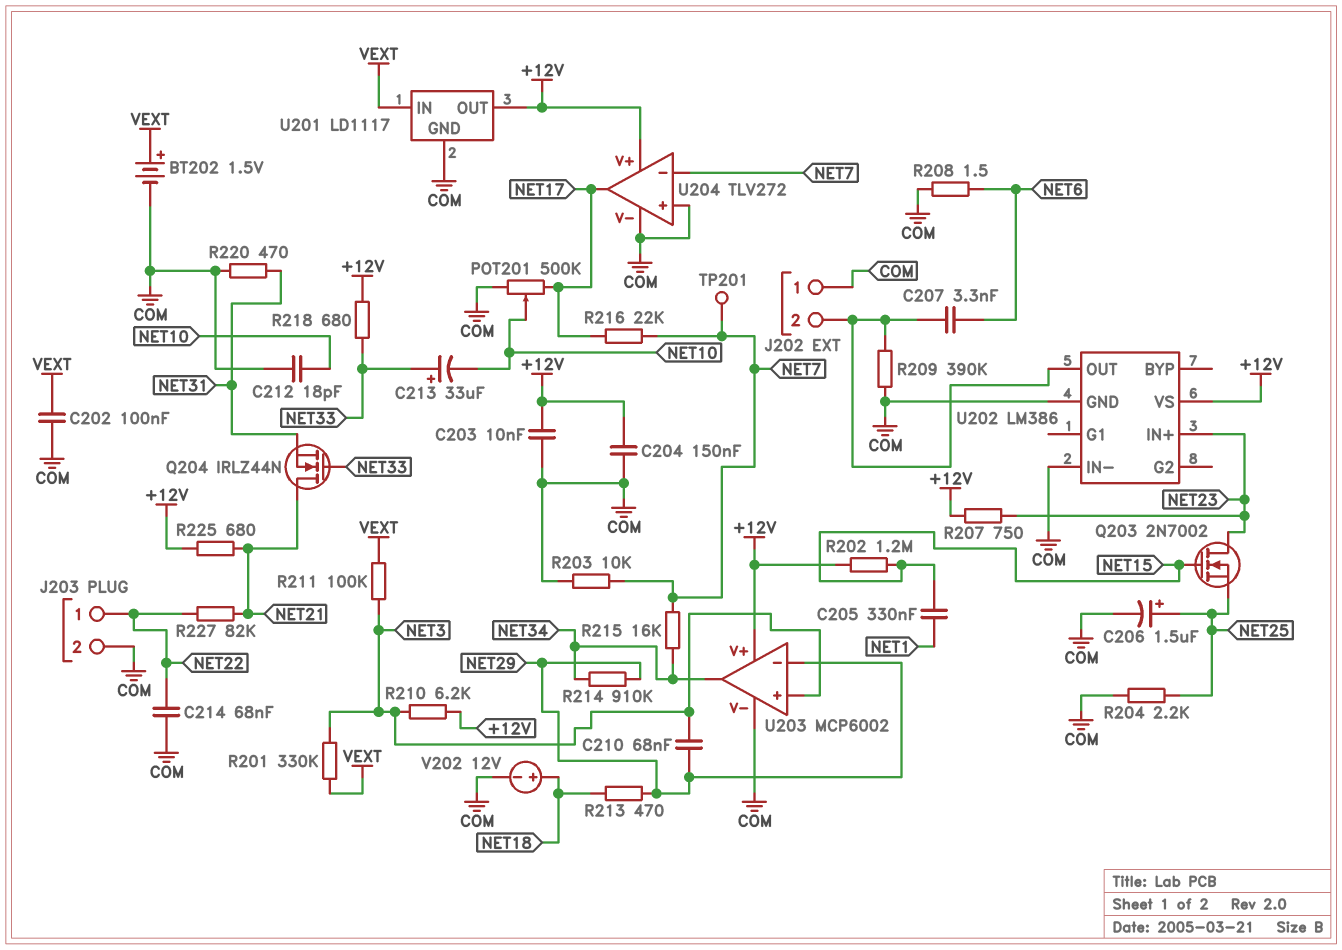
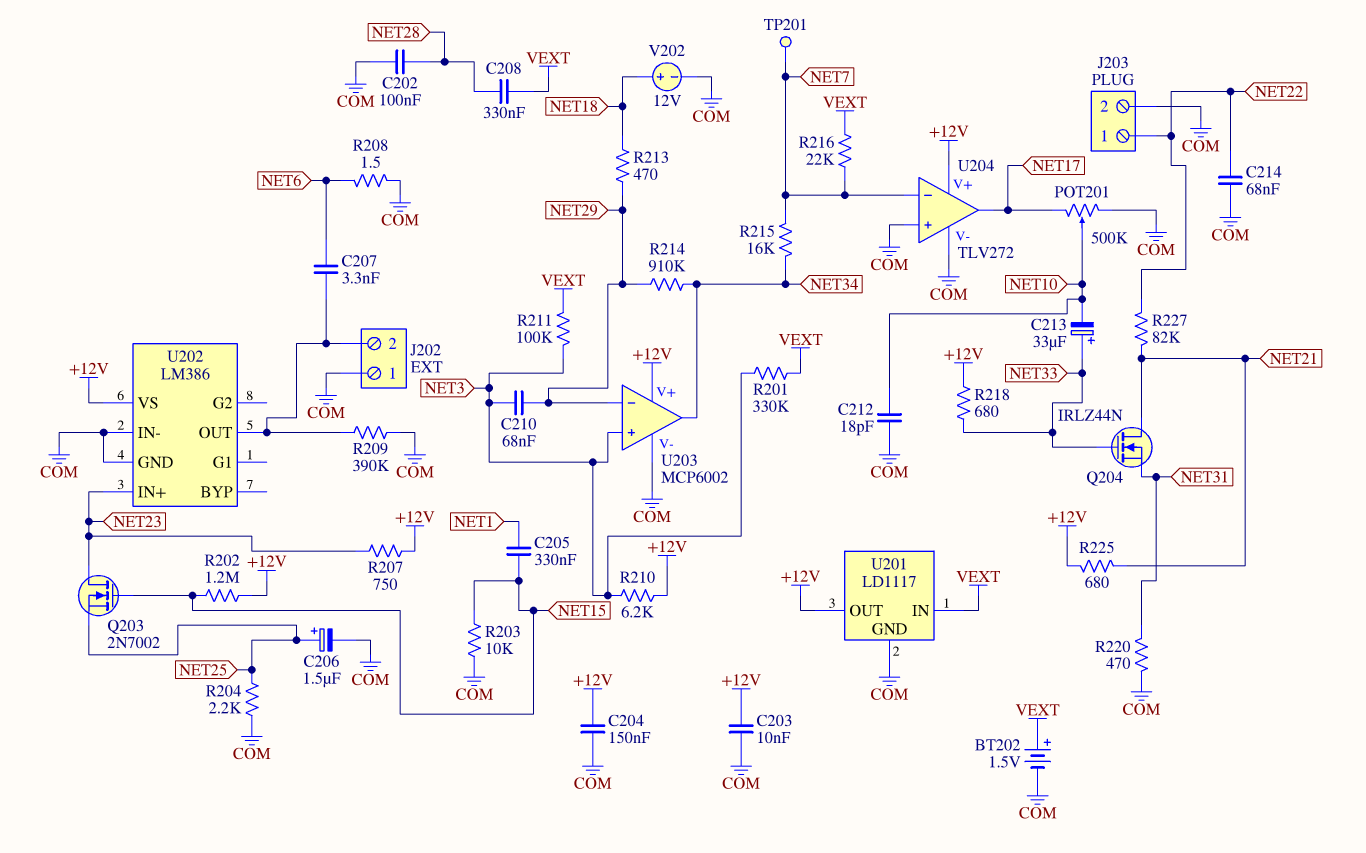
C202: 100nF (COM, VEXT) -> 100nF (COM, NET28)
C208: none -> 330nF (NET28, VEXT)
R203: 10k (COM, NET7) -> 10k (COM, NET15)
R216: 22k (NET7, NET17) -> 22k (NET7, VEXT)

